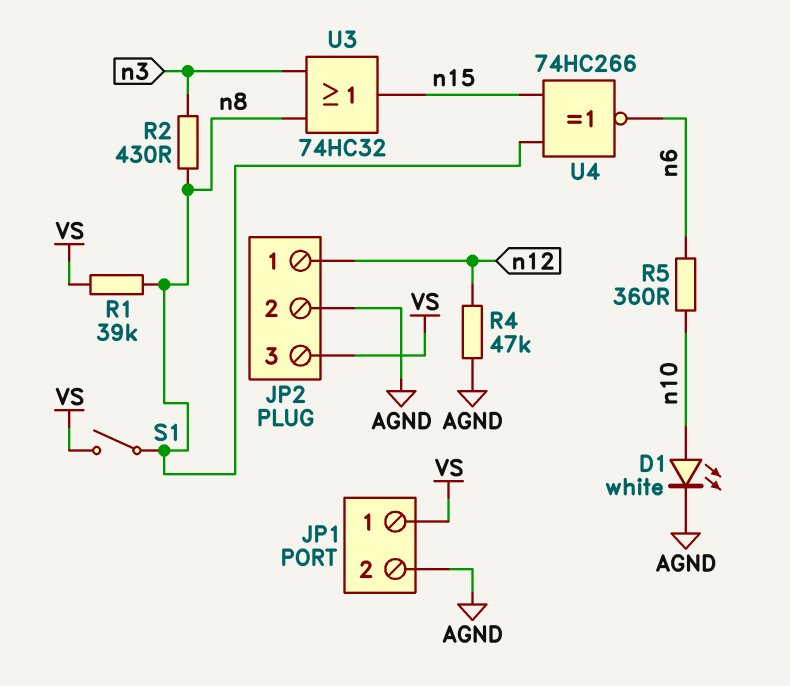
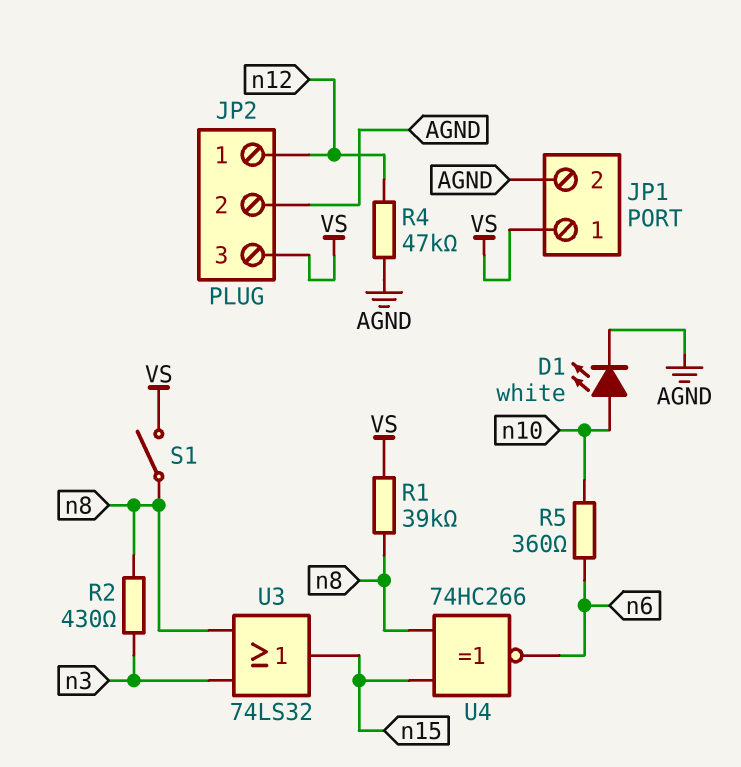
U3: OR 74HC32 (in n3, in n8, out n15) -> OR 74LS32 (in n3, in n8, out n15)

